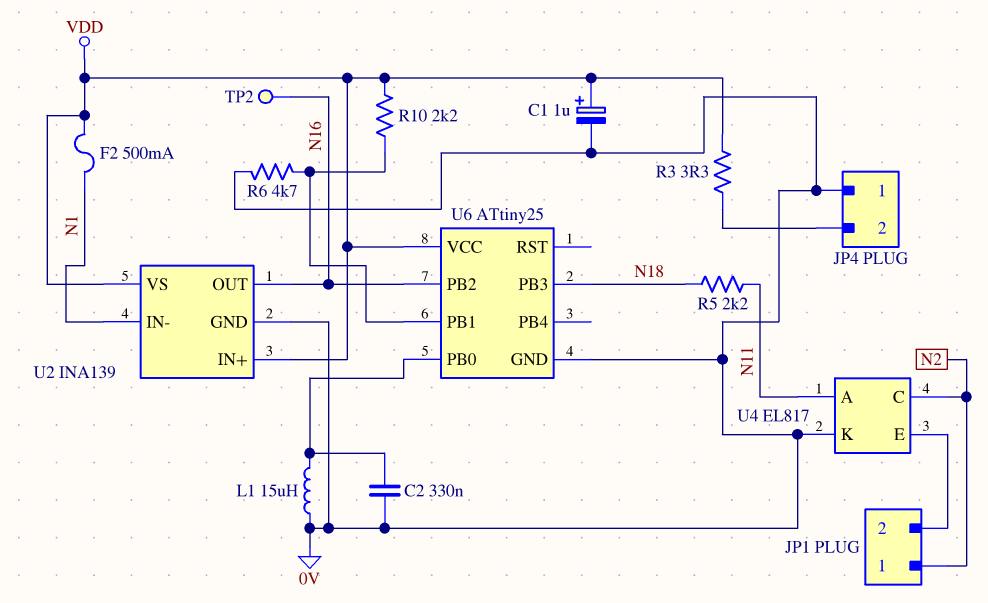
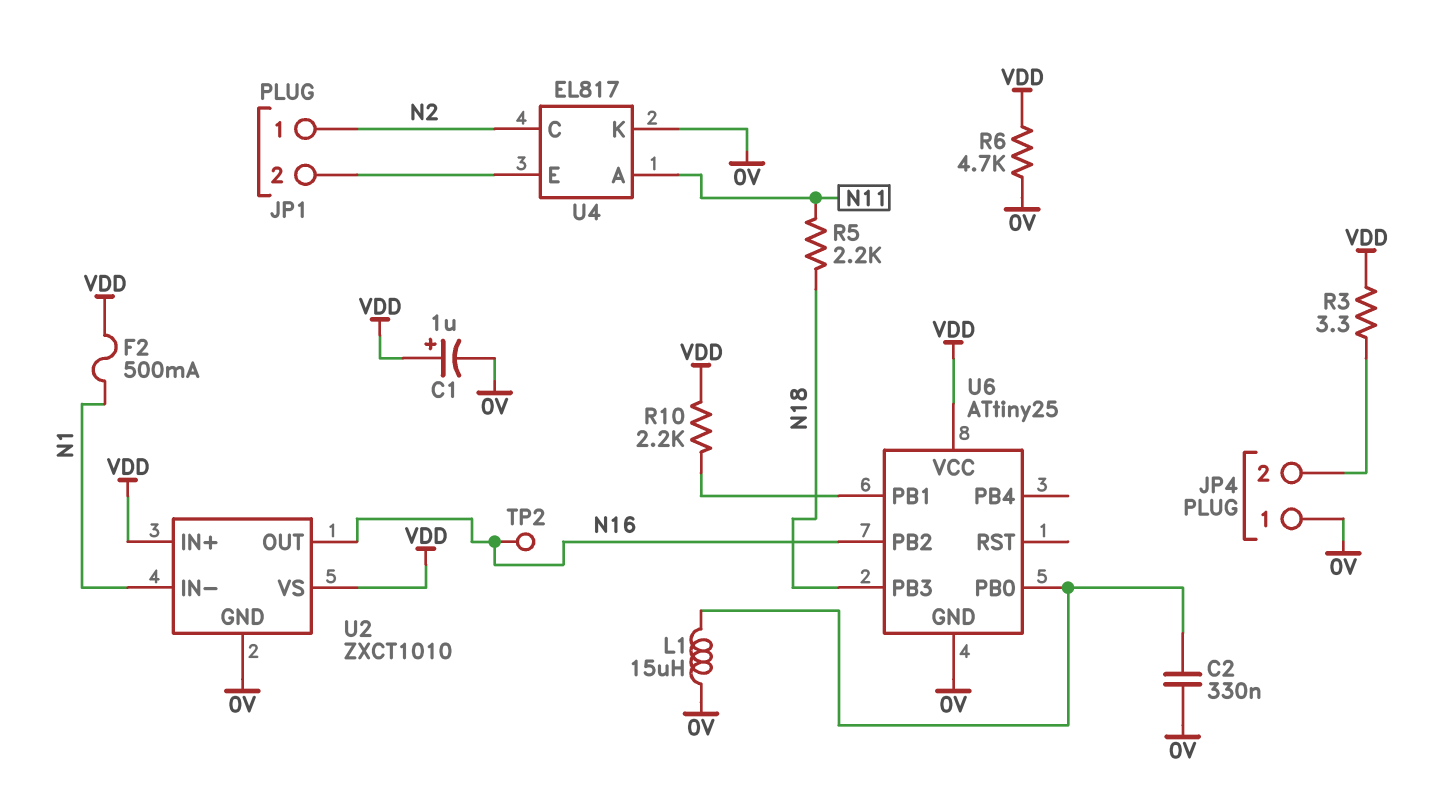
R6: 4.7k (0V, U6/PB1) -> 4.7k (0V, VDD)
U2: INA139 -> ZXCT1010

